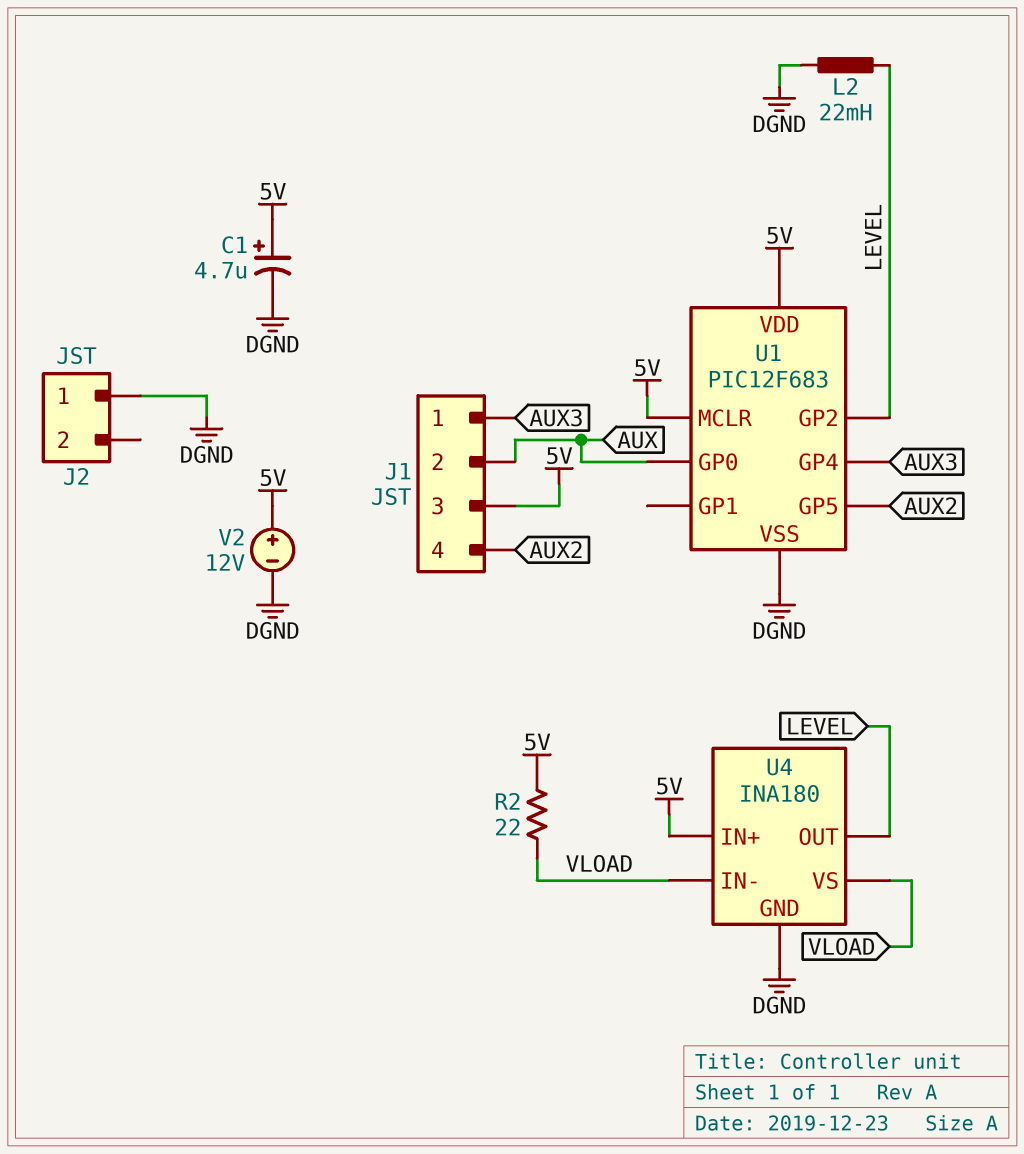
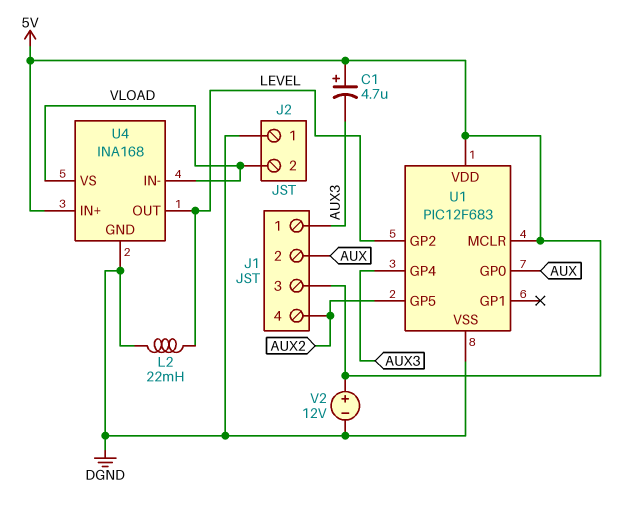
C1: 4.7uF (plus 5V, minus DGND) -> 4.7uF (plus 5V, minus AUX3)
J2 pin 2: none -> VLOAD
R2: 22 (5V, VLOAD) -> none
U4: INA180 -> INA168

